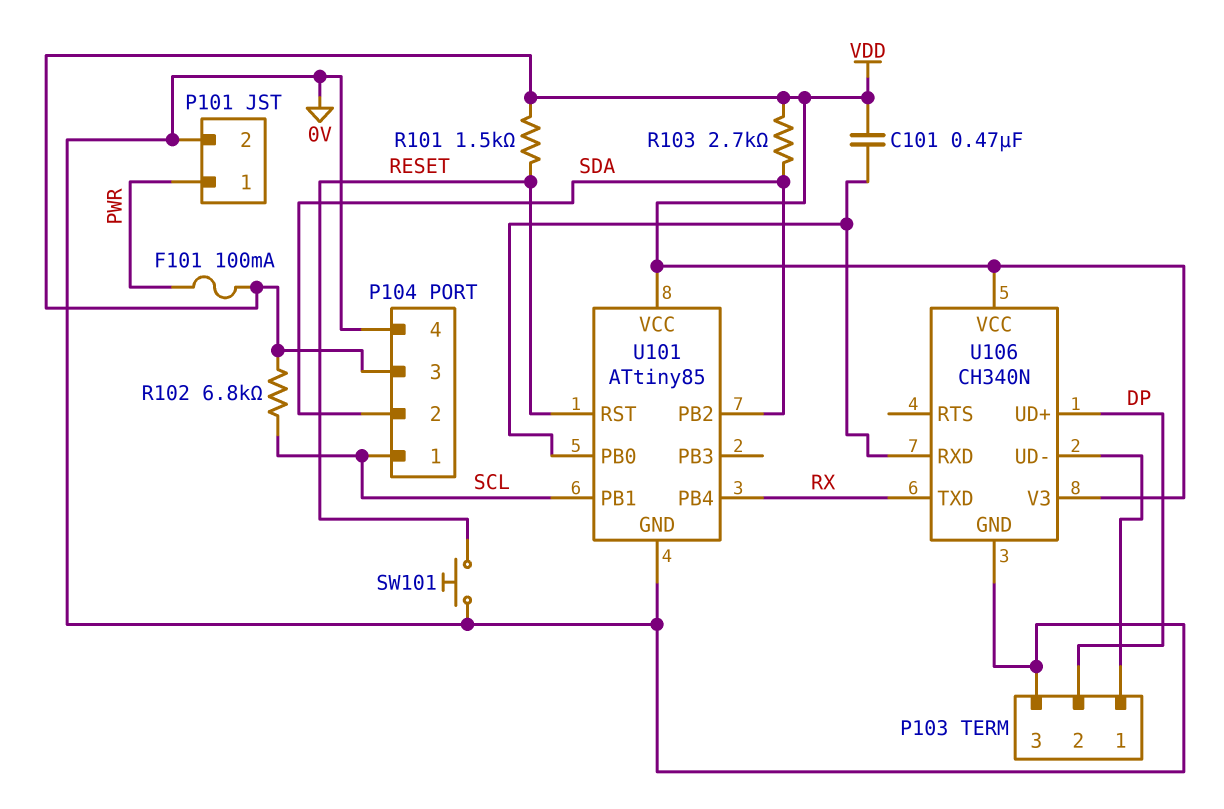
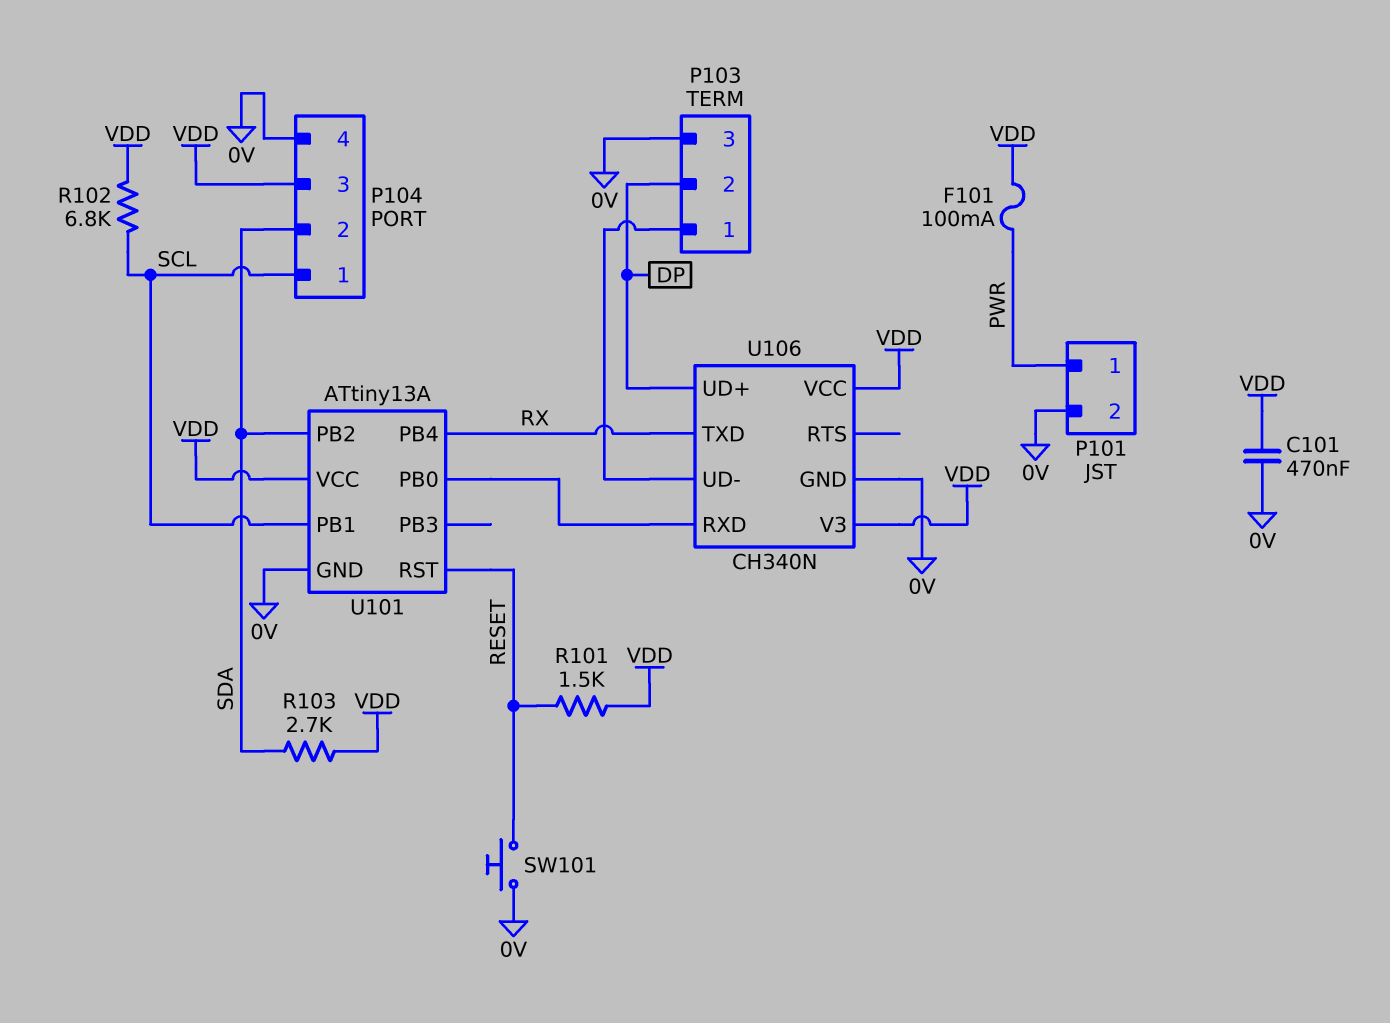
C101: 470nF (U101/PB0, VDD) -> 470nF (0V, VDD)
U101: ATtiny85 -> ATtiny13A

